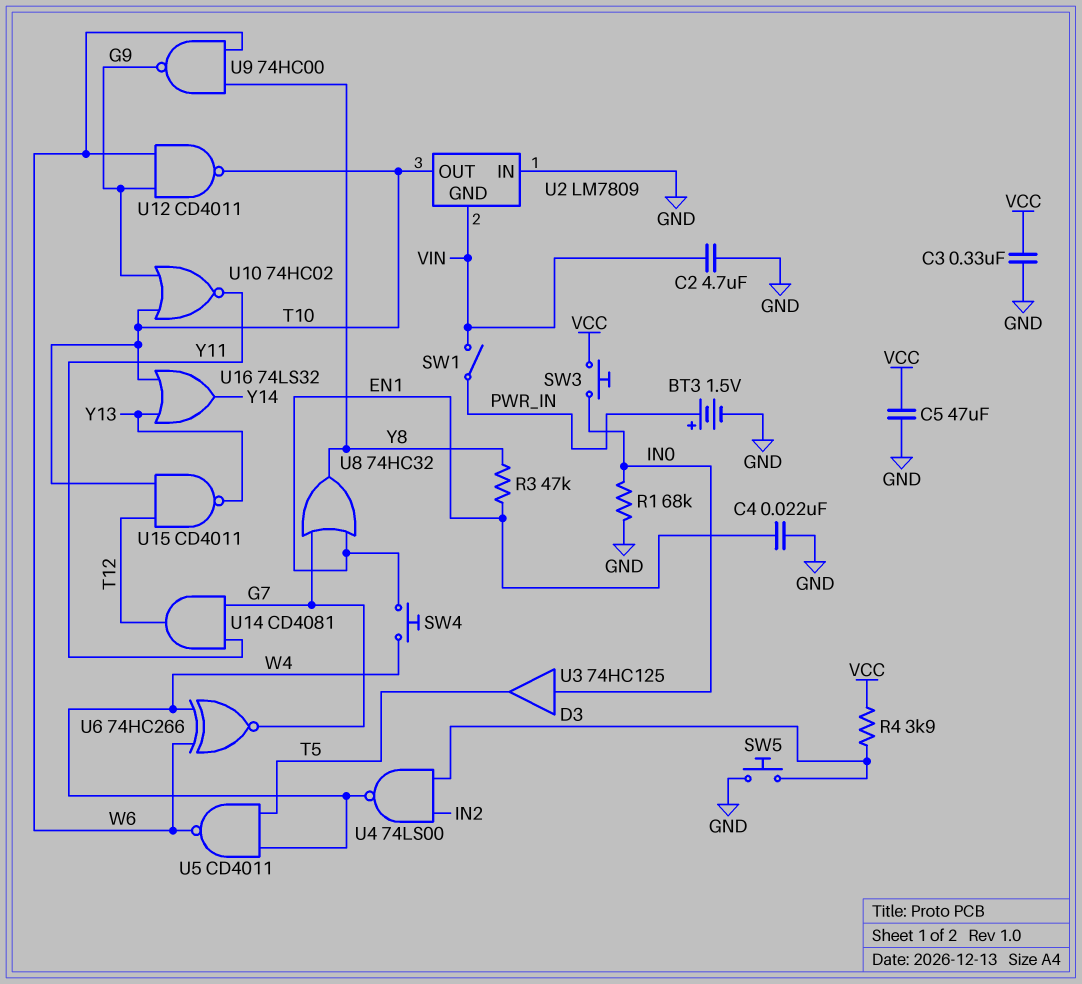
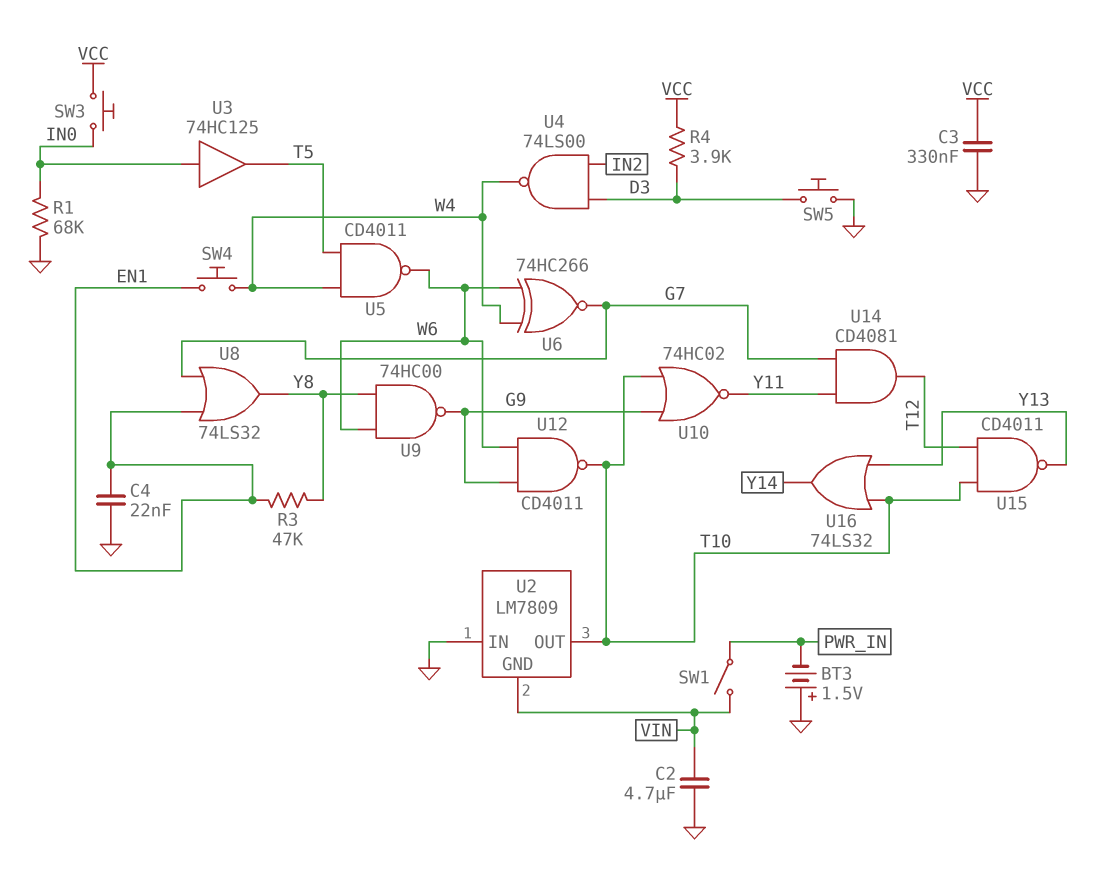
BT3: 1.5V (plus PWR_IN, minus GND) -> 1.5V (plus GND, minus PWR_IN)
C5: 47uF (GND, VCC) -> none
U8: OR 74HC32 (in EN1, in G7, out Y8) -> OR 74LS32 (in EN1, in G7, out Y8)

